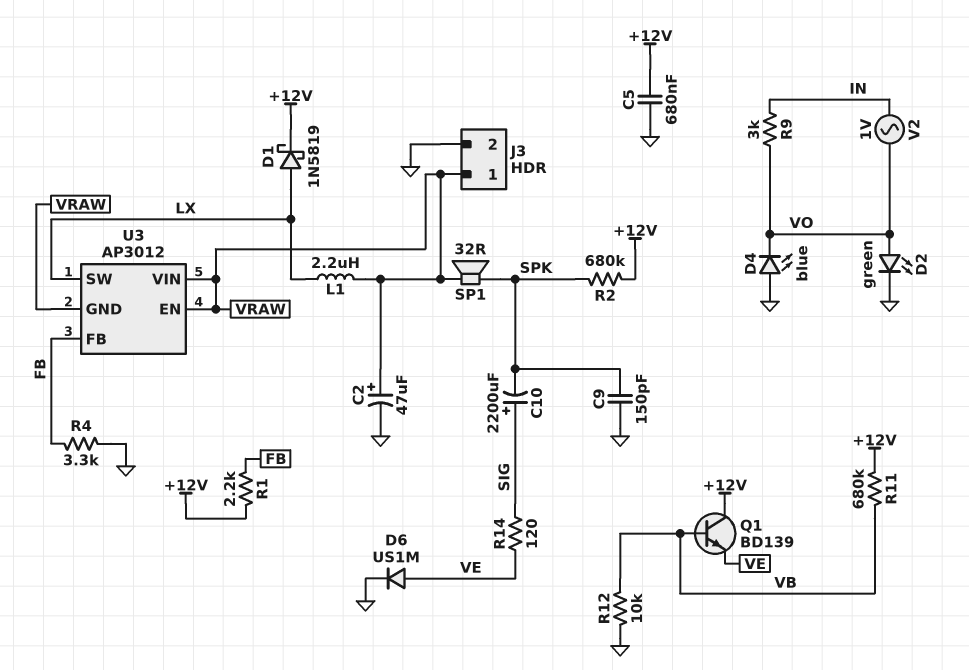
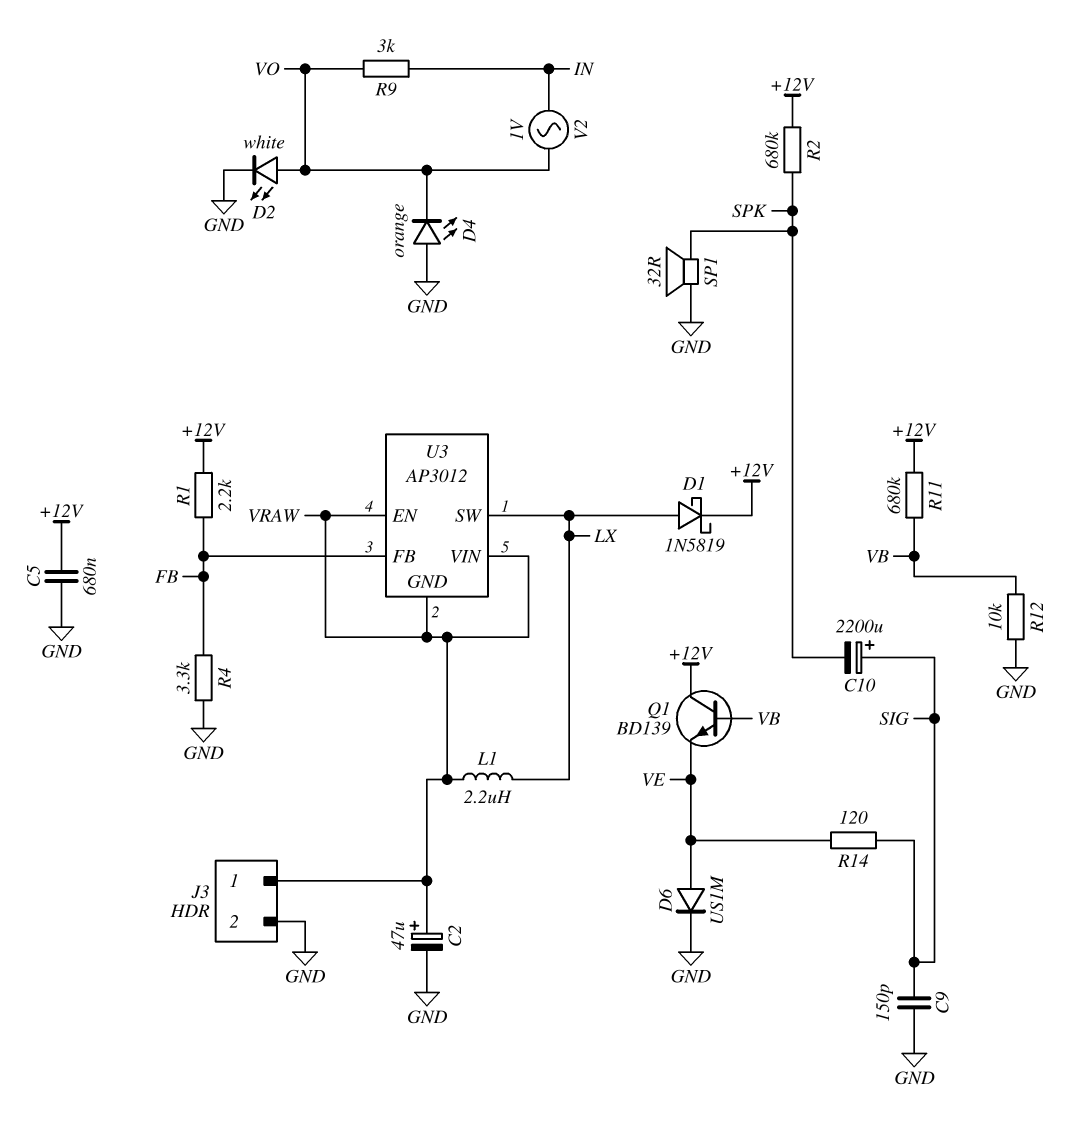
C9: 150pF (GND, SPK) -> 150pF (GND, SIG)
D2: LED green (A VO, K GND) -> LED white (A VO, K GND)
D4: LED blue (A GND, K VO) -> LED orange (A GND, K VO)
SP1: speaker 32R (SPK, VRAW) -> speaker 32R (GND, SPK)

